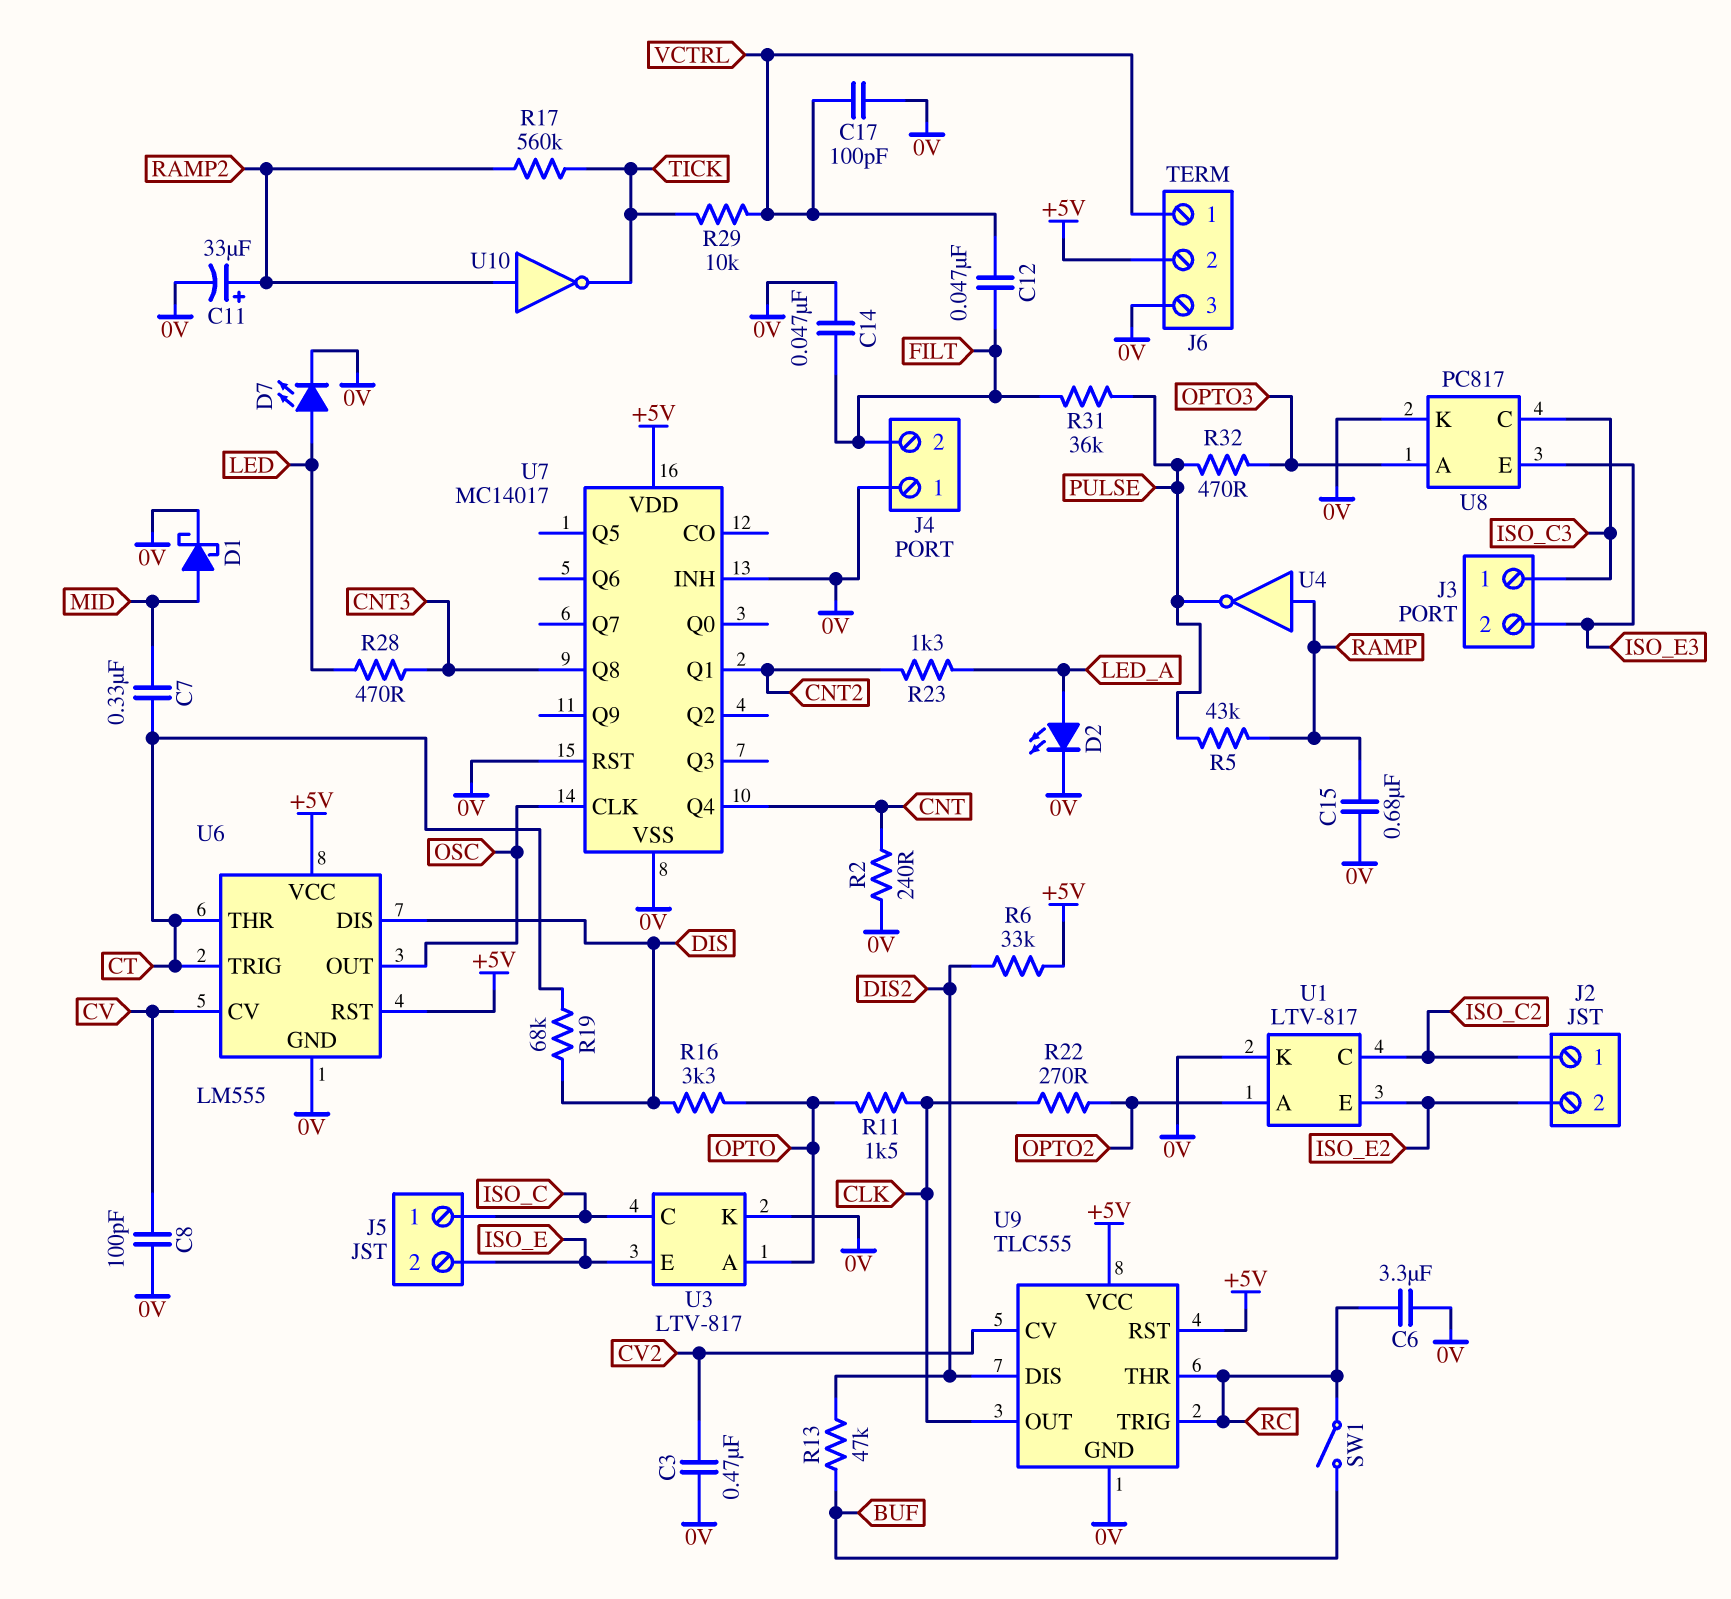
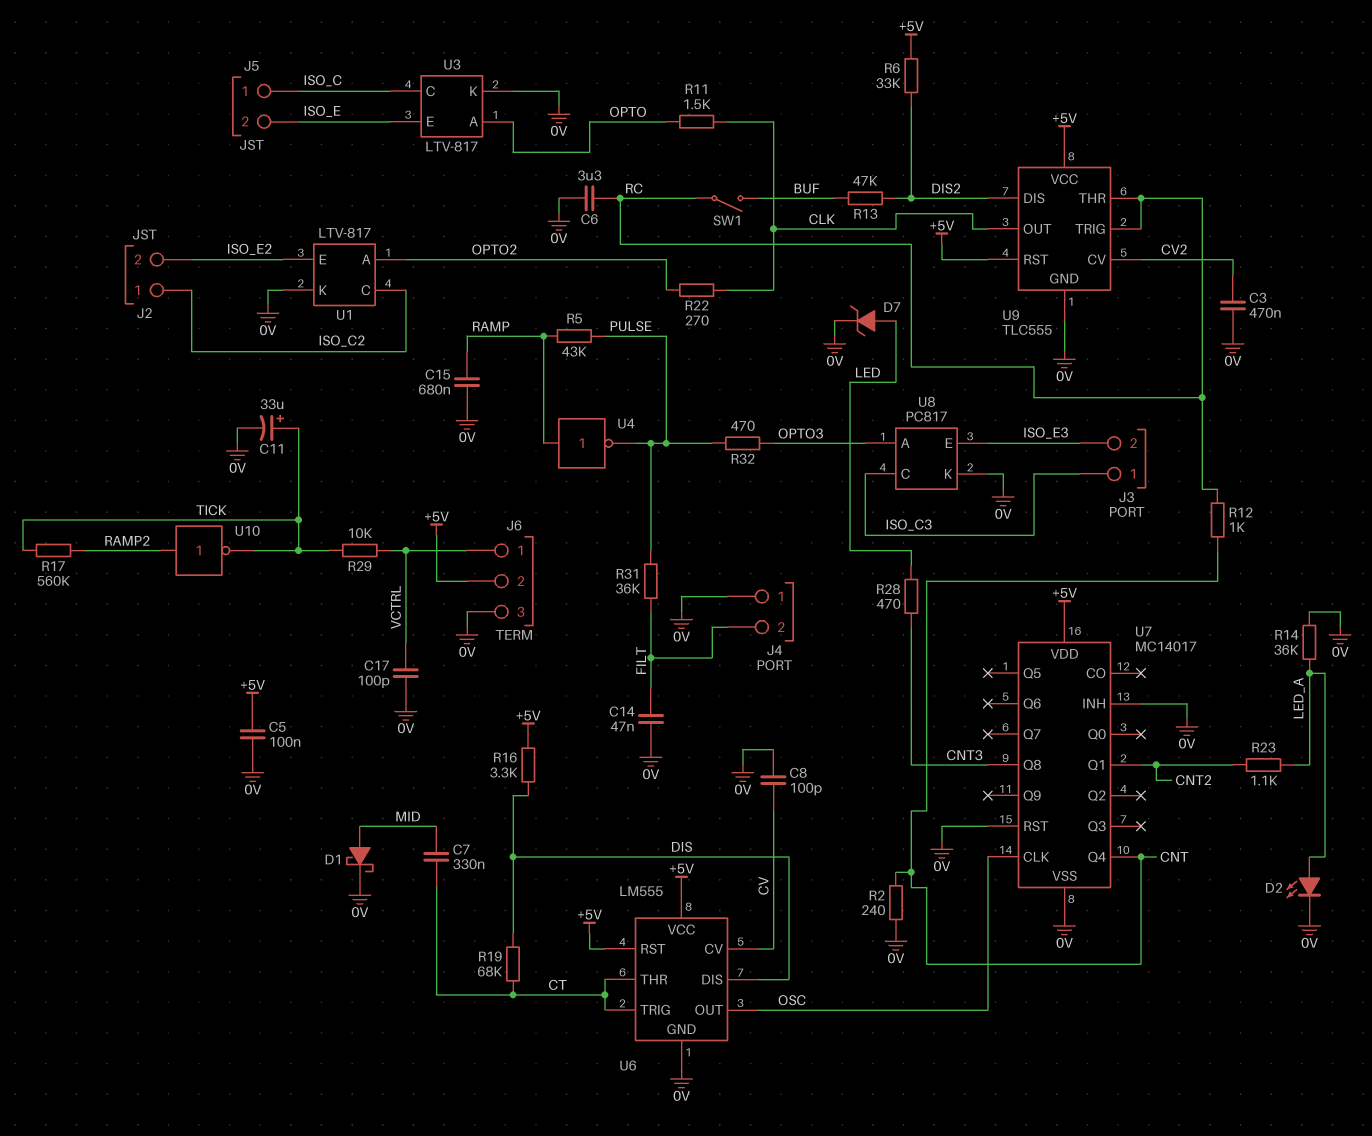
C5: none -> 100nF (+5V, 0V)
C11: 33uF (plus RAMP2, minus 0V) -> 33uF (plus TICK, minus 0V)
C12: 47nF (FILT, VCTRL) -> none
D7: LED (A LED, K 0V) -> zener (A LED, K 0V)
R12: none -> 1k (CNT, RC)
R14: none -> 36k (0V, LED_A)
R16: 3.3k (DIS, OPTO) -> 3.3k (+5V, DIS)
R23: 1.3k (CNT2, LED_A) -> 1.1k (CNT2, LED_A)

